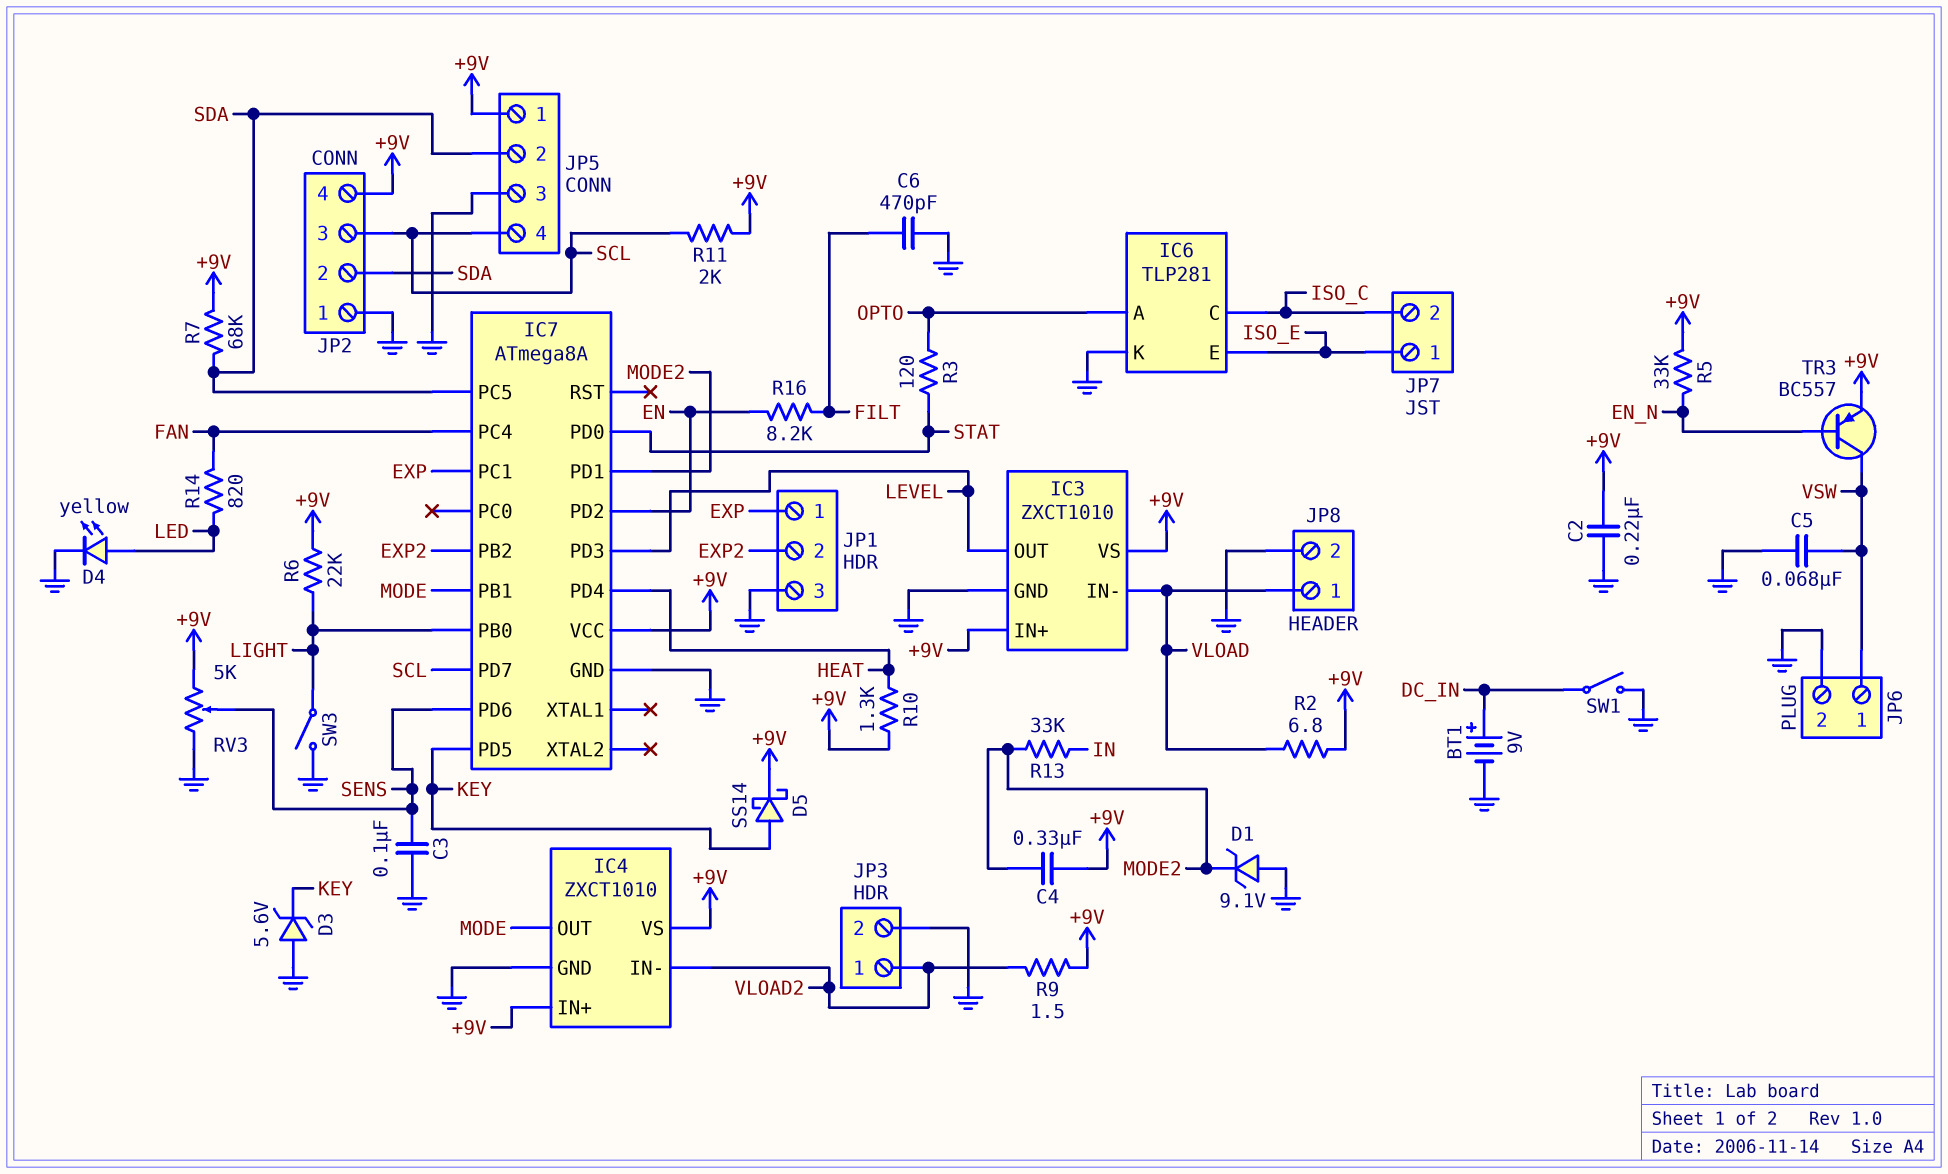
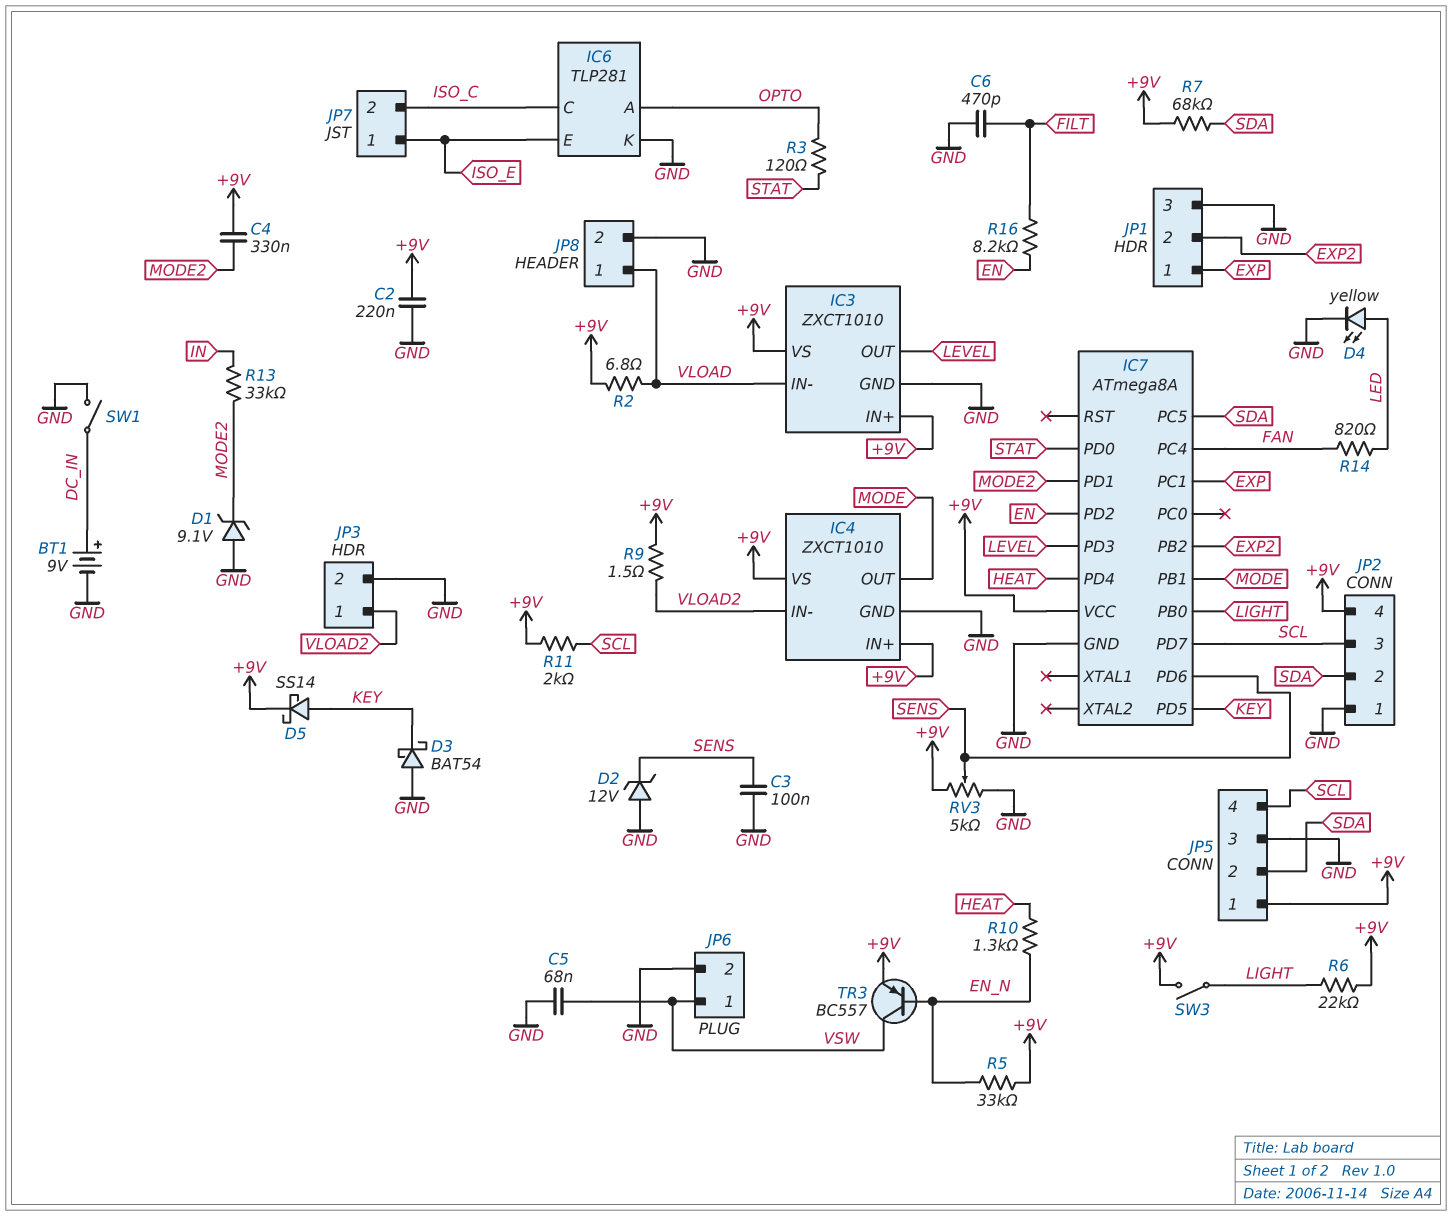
D2: none -> zener 12V (A GND, K SENS)
D3: zener 5.6V (A GND, K KEY) -> schottky BAT54 (A GND, K KEY)
R10: 1.3k (+9V, HEAT) -> 1.3k (EN_N, HEAT)
SW3: switch (GND, LIGHT) -> switch (+9V, LIGHT)

